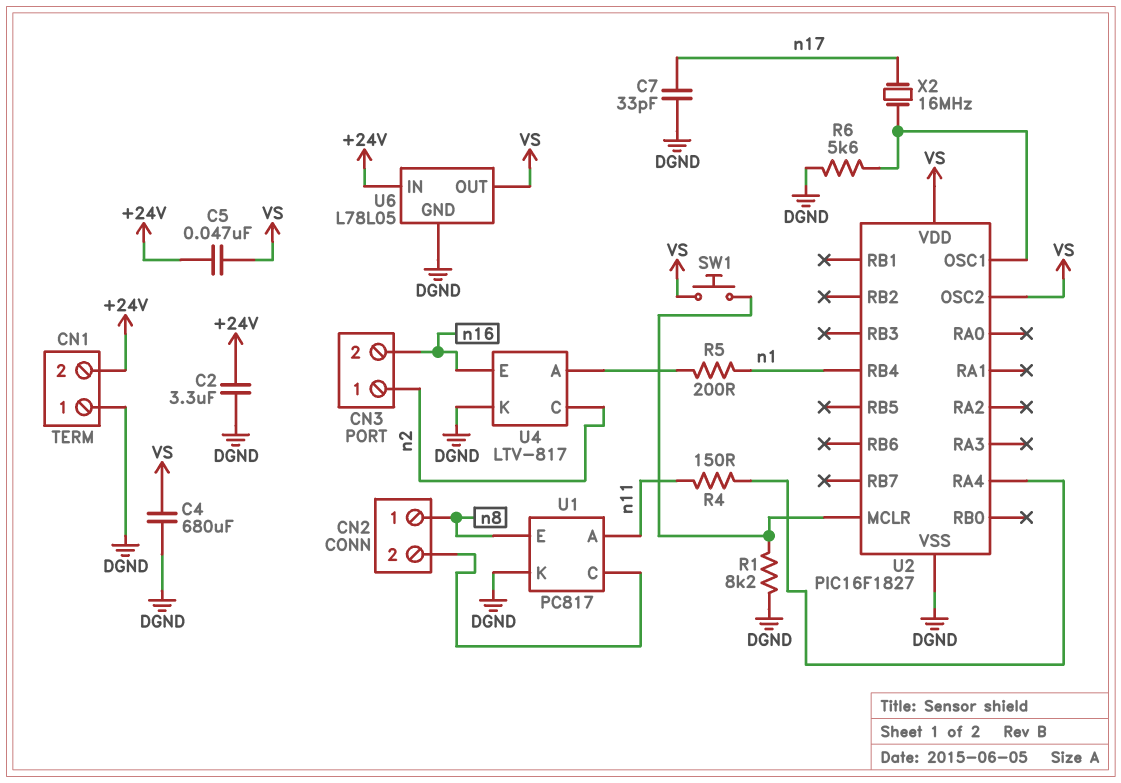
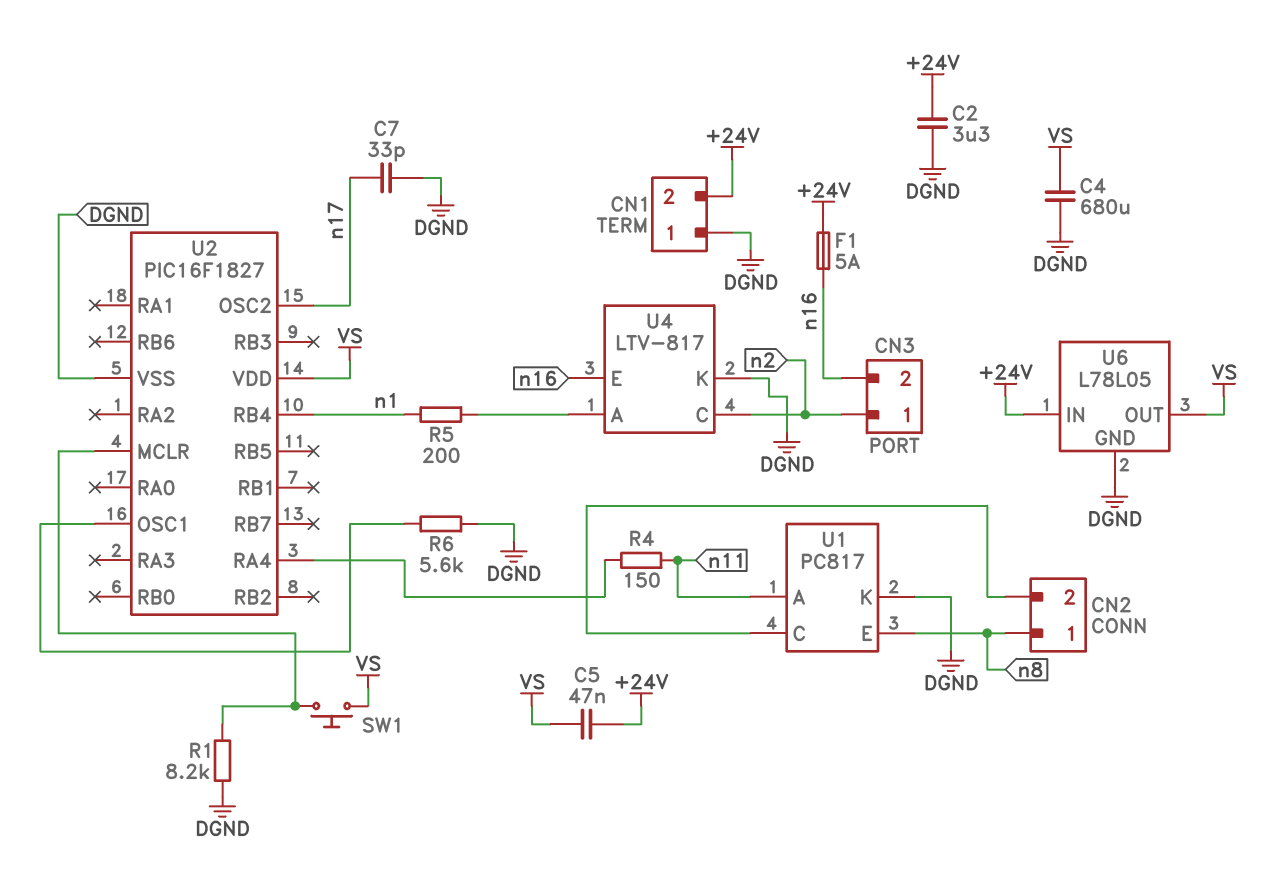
F1: none -> 5A (+24V, n16)
U2 pin OSC2: VS -> n17
X2: 16MHz (U2/OSC1, n17) -> none

